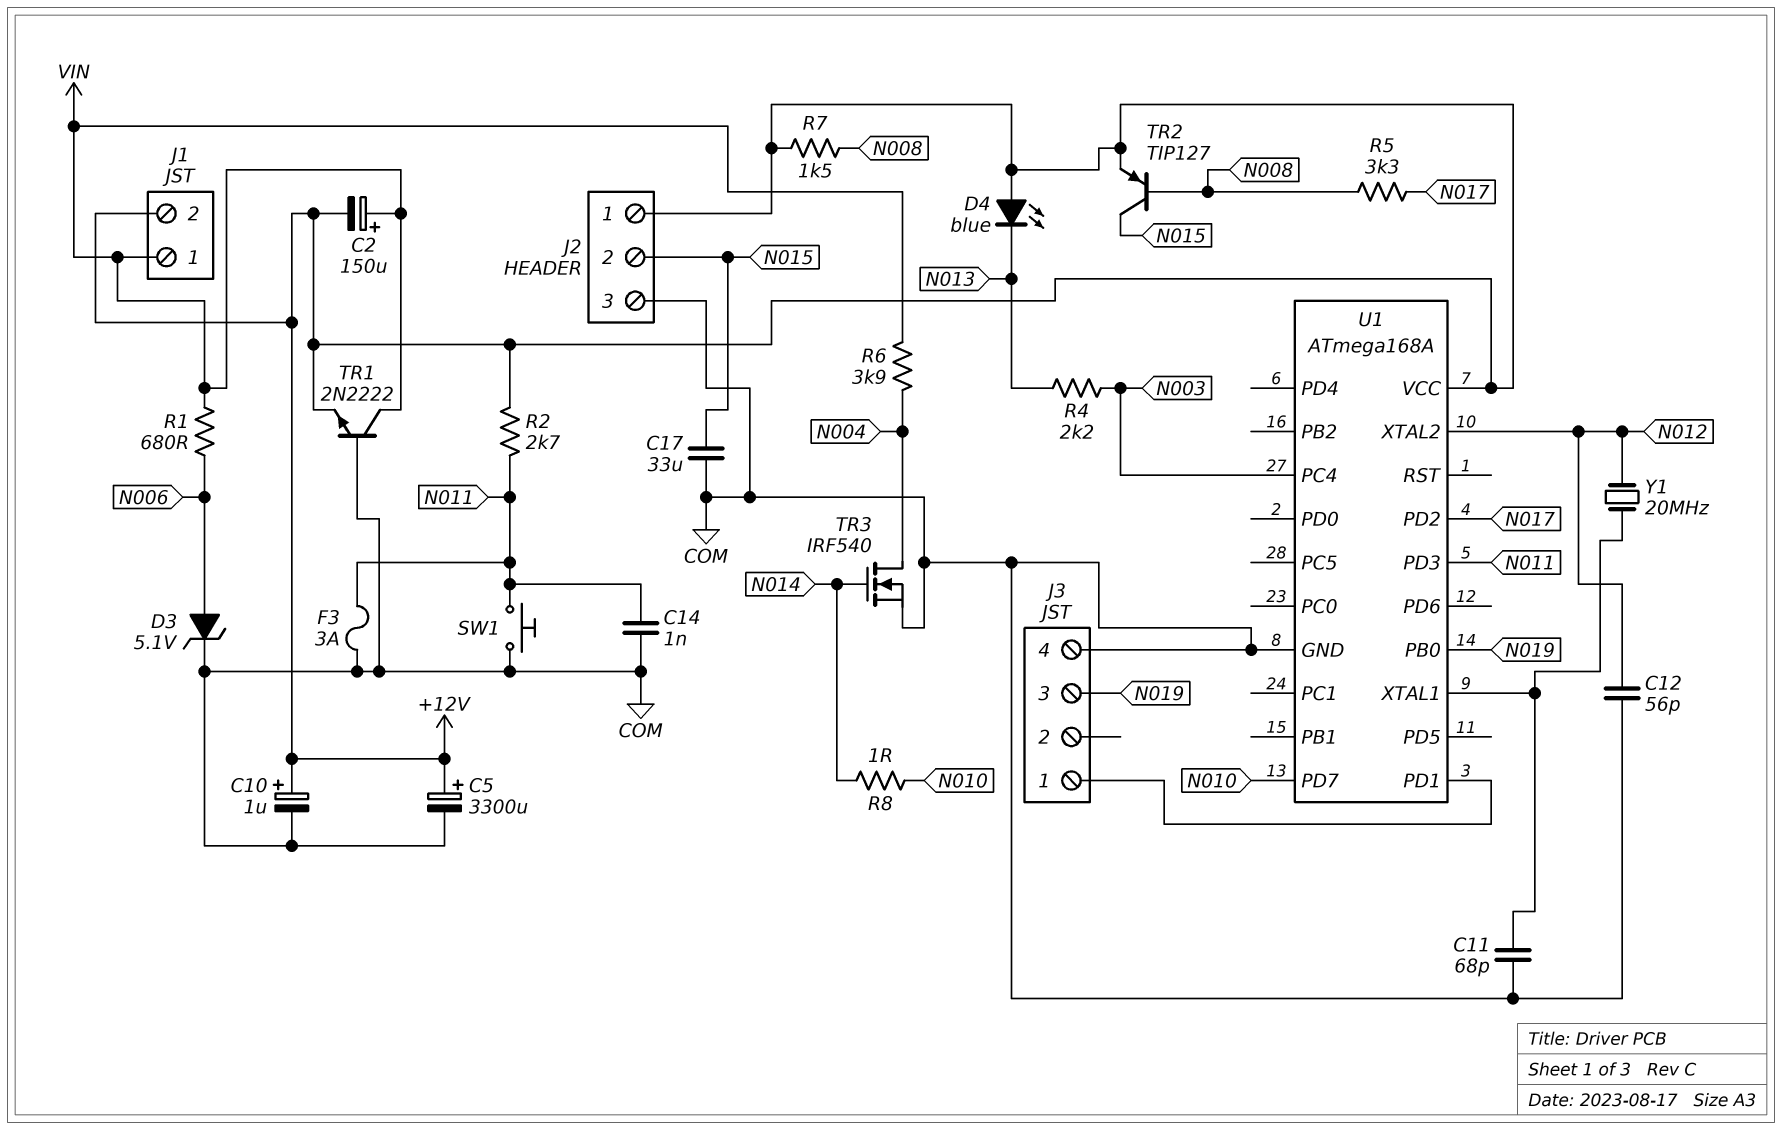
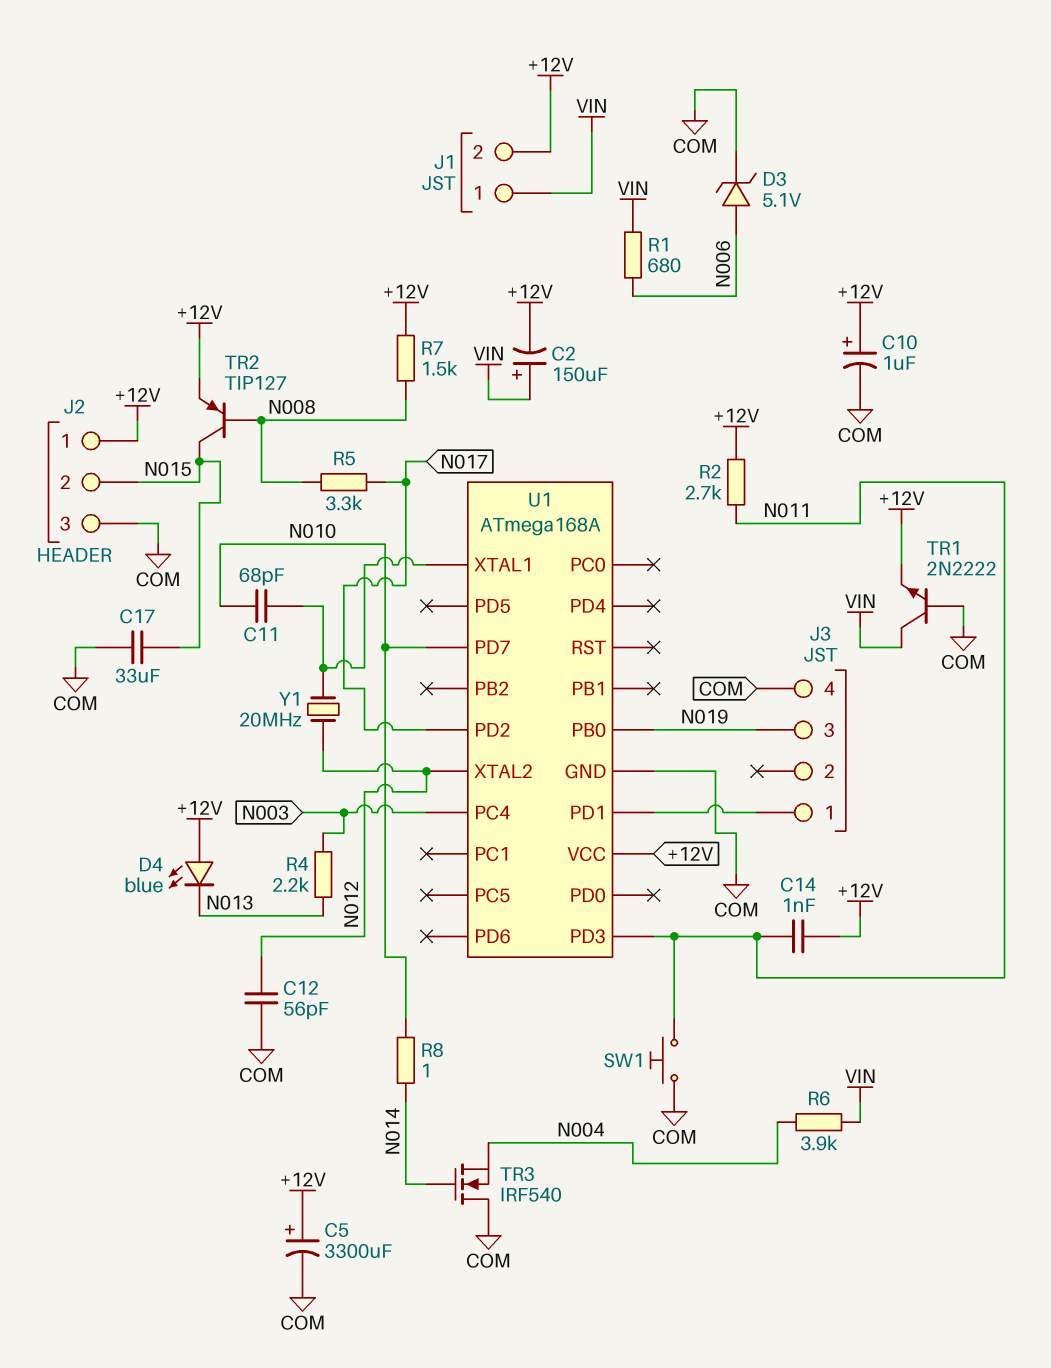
C11: 68pF (COM, U1/XTAL1) -> 68pF (N010, U1/XTAL1)
C14: 1nF (COM, N011) -> 1nF (+12V, N011)
F3: 3A (COM, N011) -> none
TR3: NMOS IRF540 (G N014, D N004, S COM) -> NMOS IRF540 (G N014, D COM, S N004)

